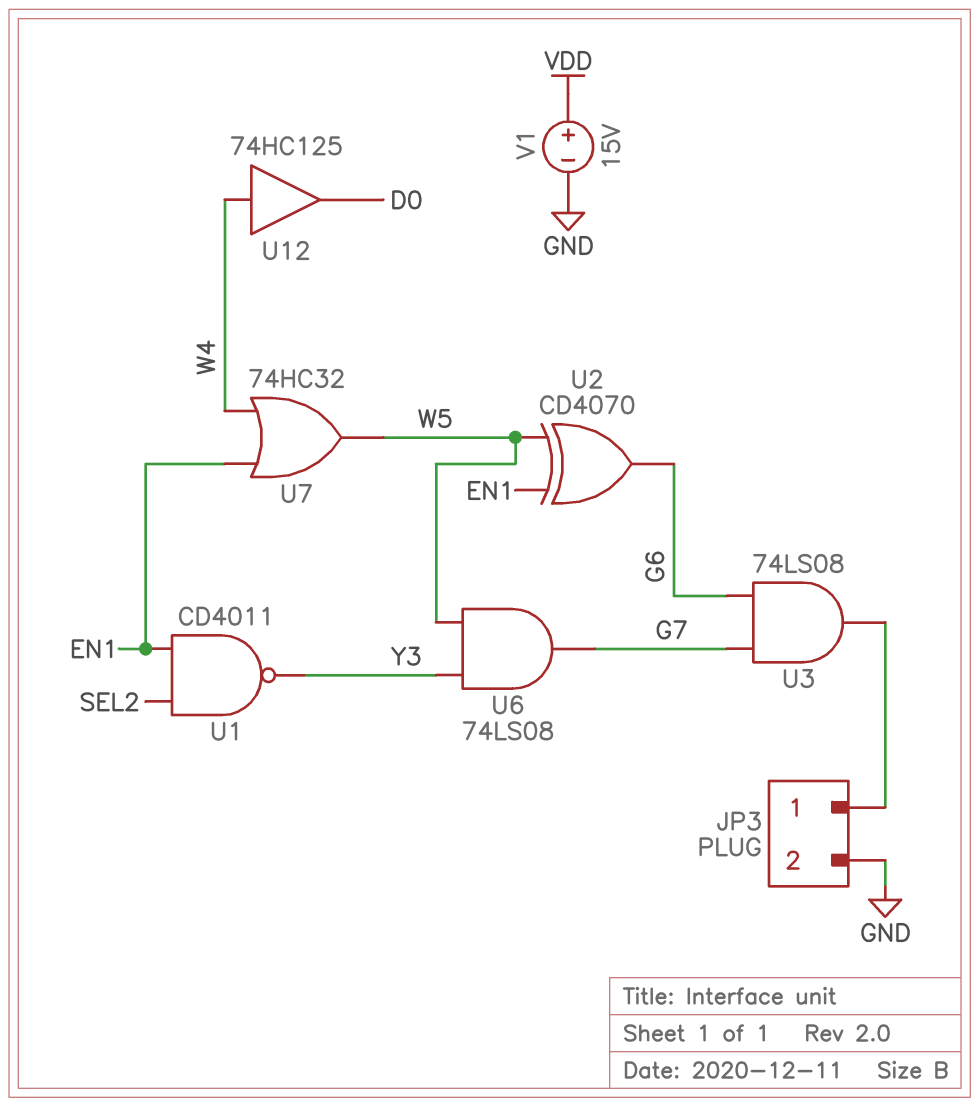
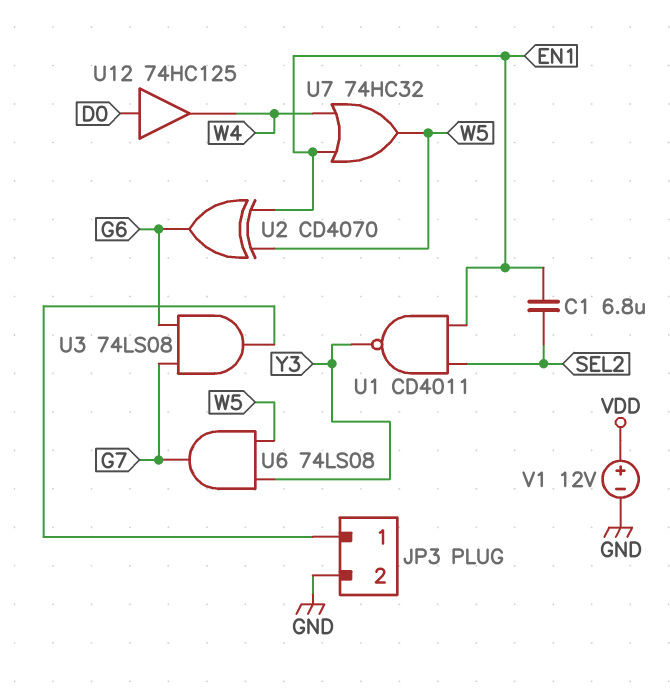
C1: none -> 6.8uF (EN1, SEL2)
U12: buffer 74HC125 (in W4, out D0) -> buffer 74HC125 (in D0, out W4)
V1: 15V (plus VDD, minus GND) -> 12V (plus VDD, minus GND)

